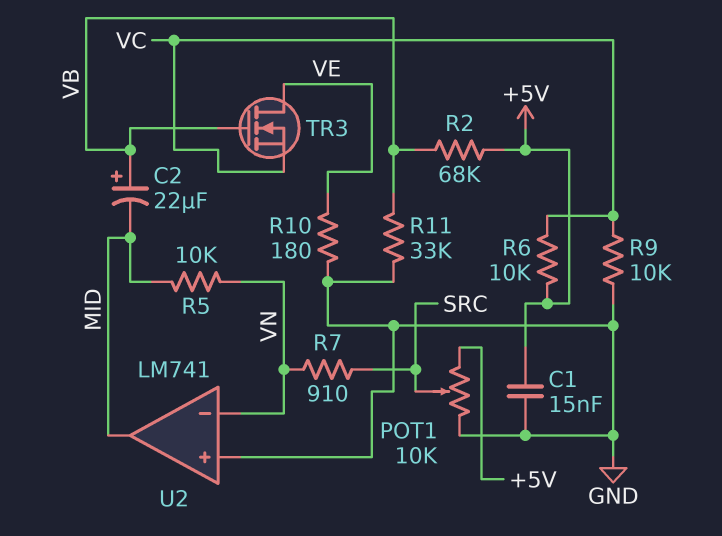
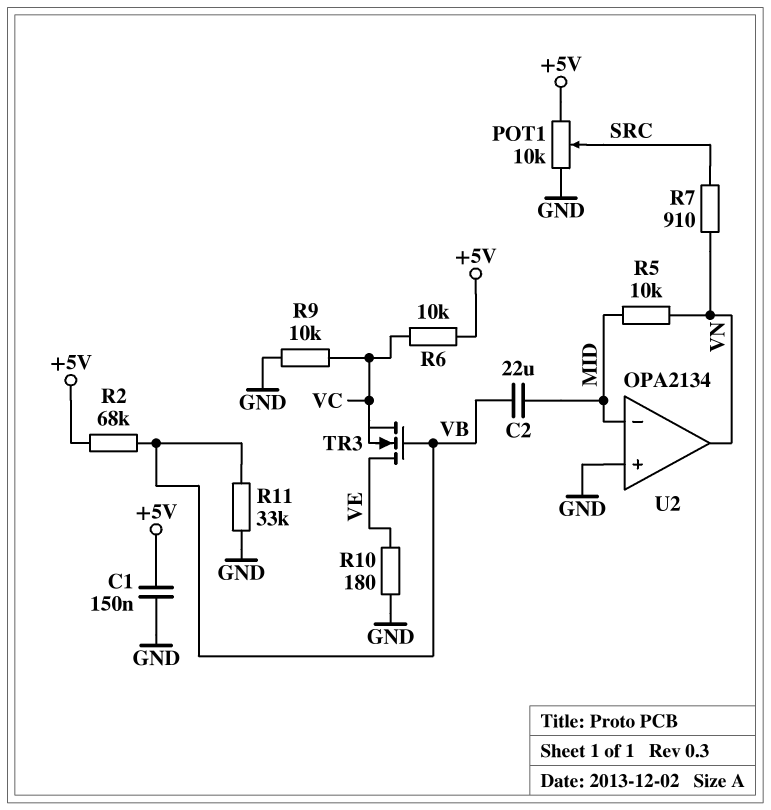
C1: 15nF (+5V, GND) -> 150nF (+5V, GND)
C2: 22uF (plus VB, minus MID) -> 22uF (MID, VB)
U2: LM741 -> OPA2134
U2 pin in-: VN -> MID
U2 pin out: MID -> VN

